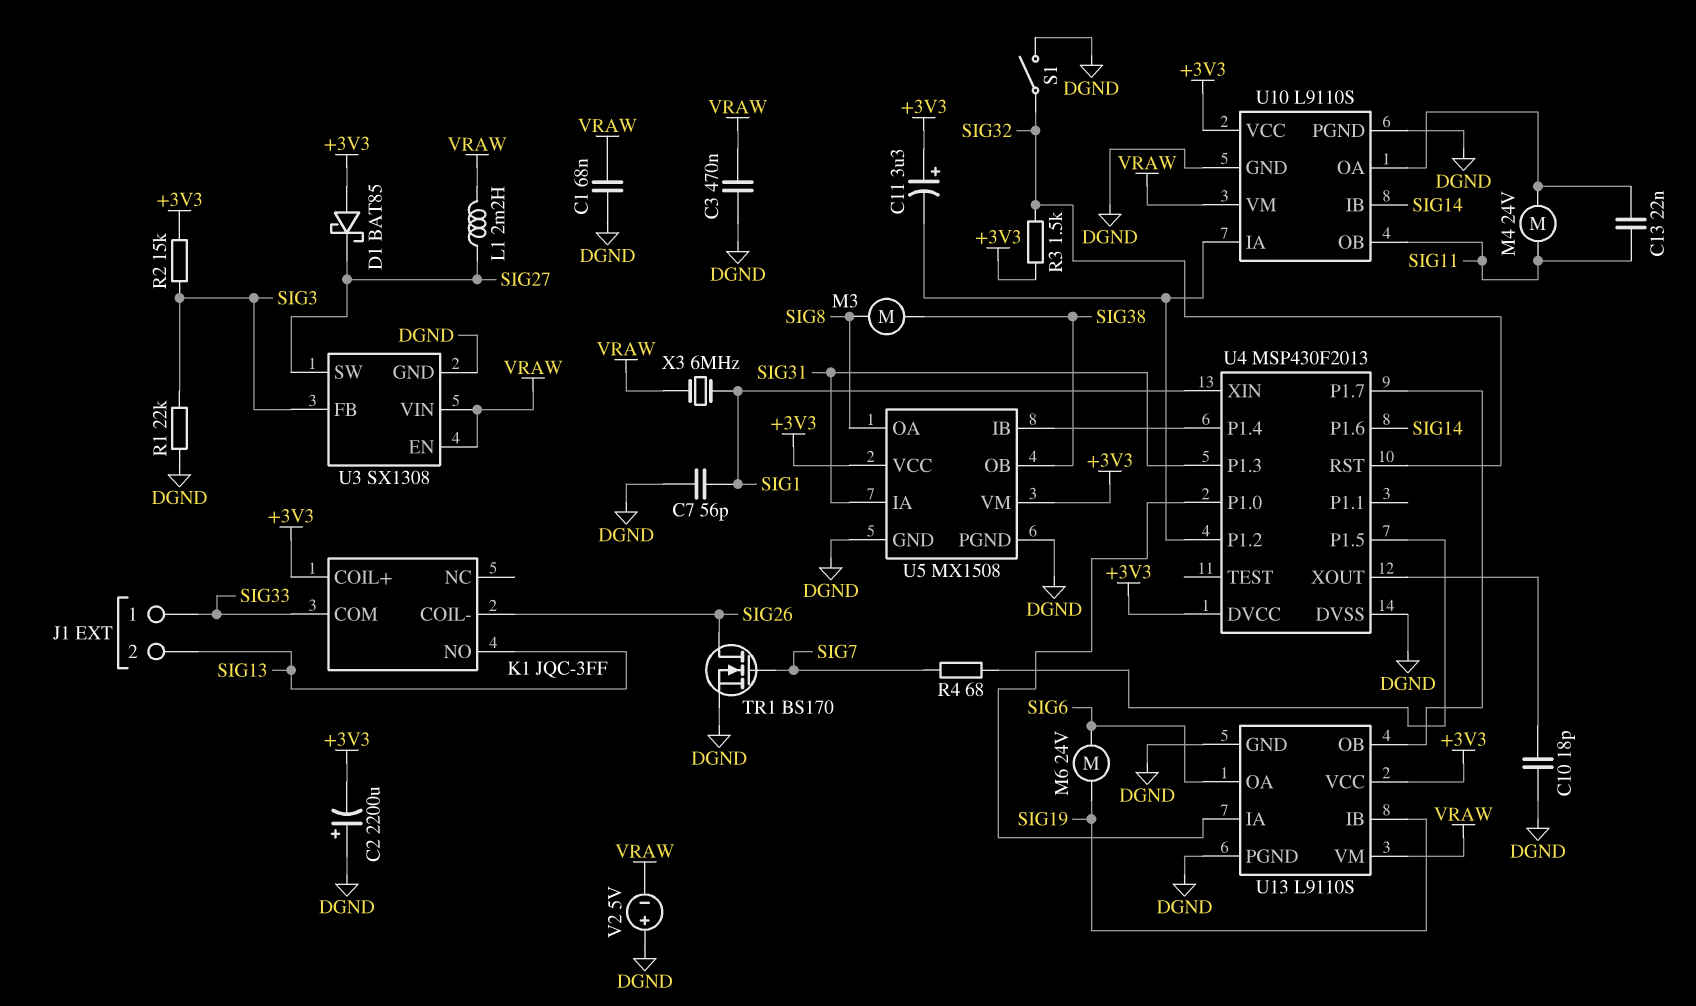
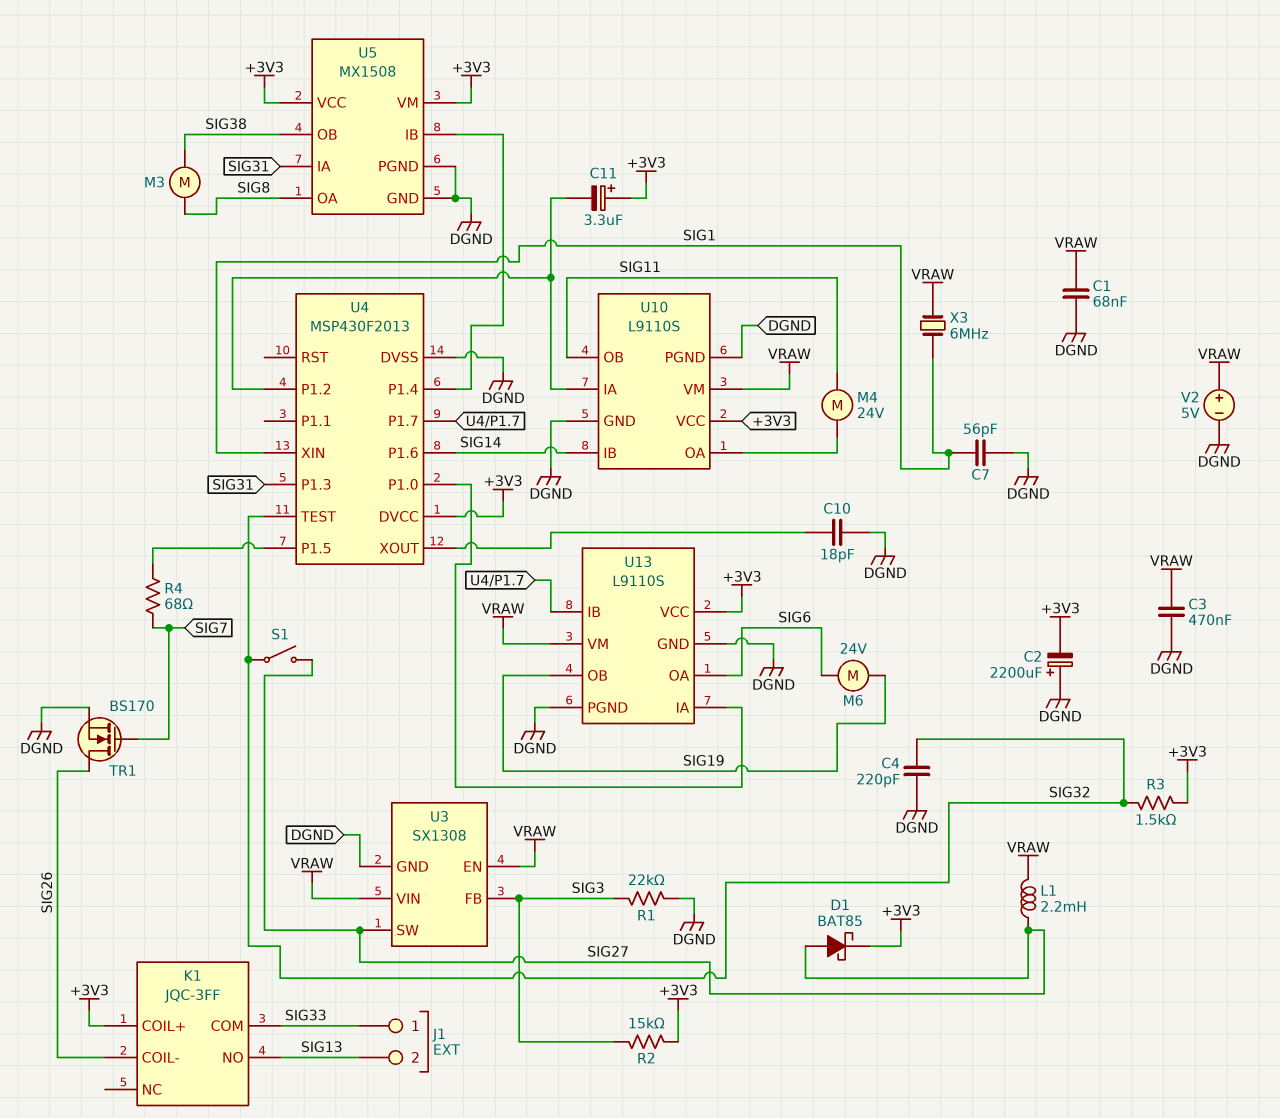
C4: none -> 220pF (DGND, SIG32)
C13: 22nF (SIG11, U10/OA) -> none
D1: schottky BAT85 (A +3V3, K SIG27) -> schottky BAT85 (A SIG27, K +3V3)
S1: switch (DGND, SIG32) -> switch (SIG27, SIG32)
U4 pin RST: SIG32 -> none
U4 pin TEST: none -> SIG32
U13 pin IB: SIG19 -> U4/P1.7
U13 pin OB: U4/P1.7 -> SIG19
V2: 5V (plus DGND, minus VRAW) -> 5V (plus VRAW, minus DGND)

